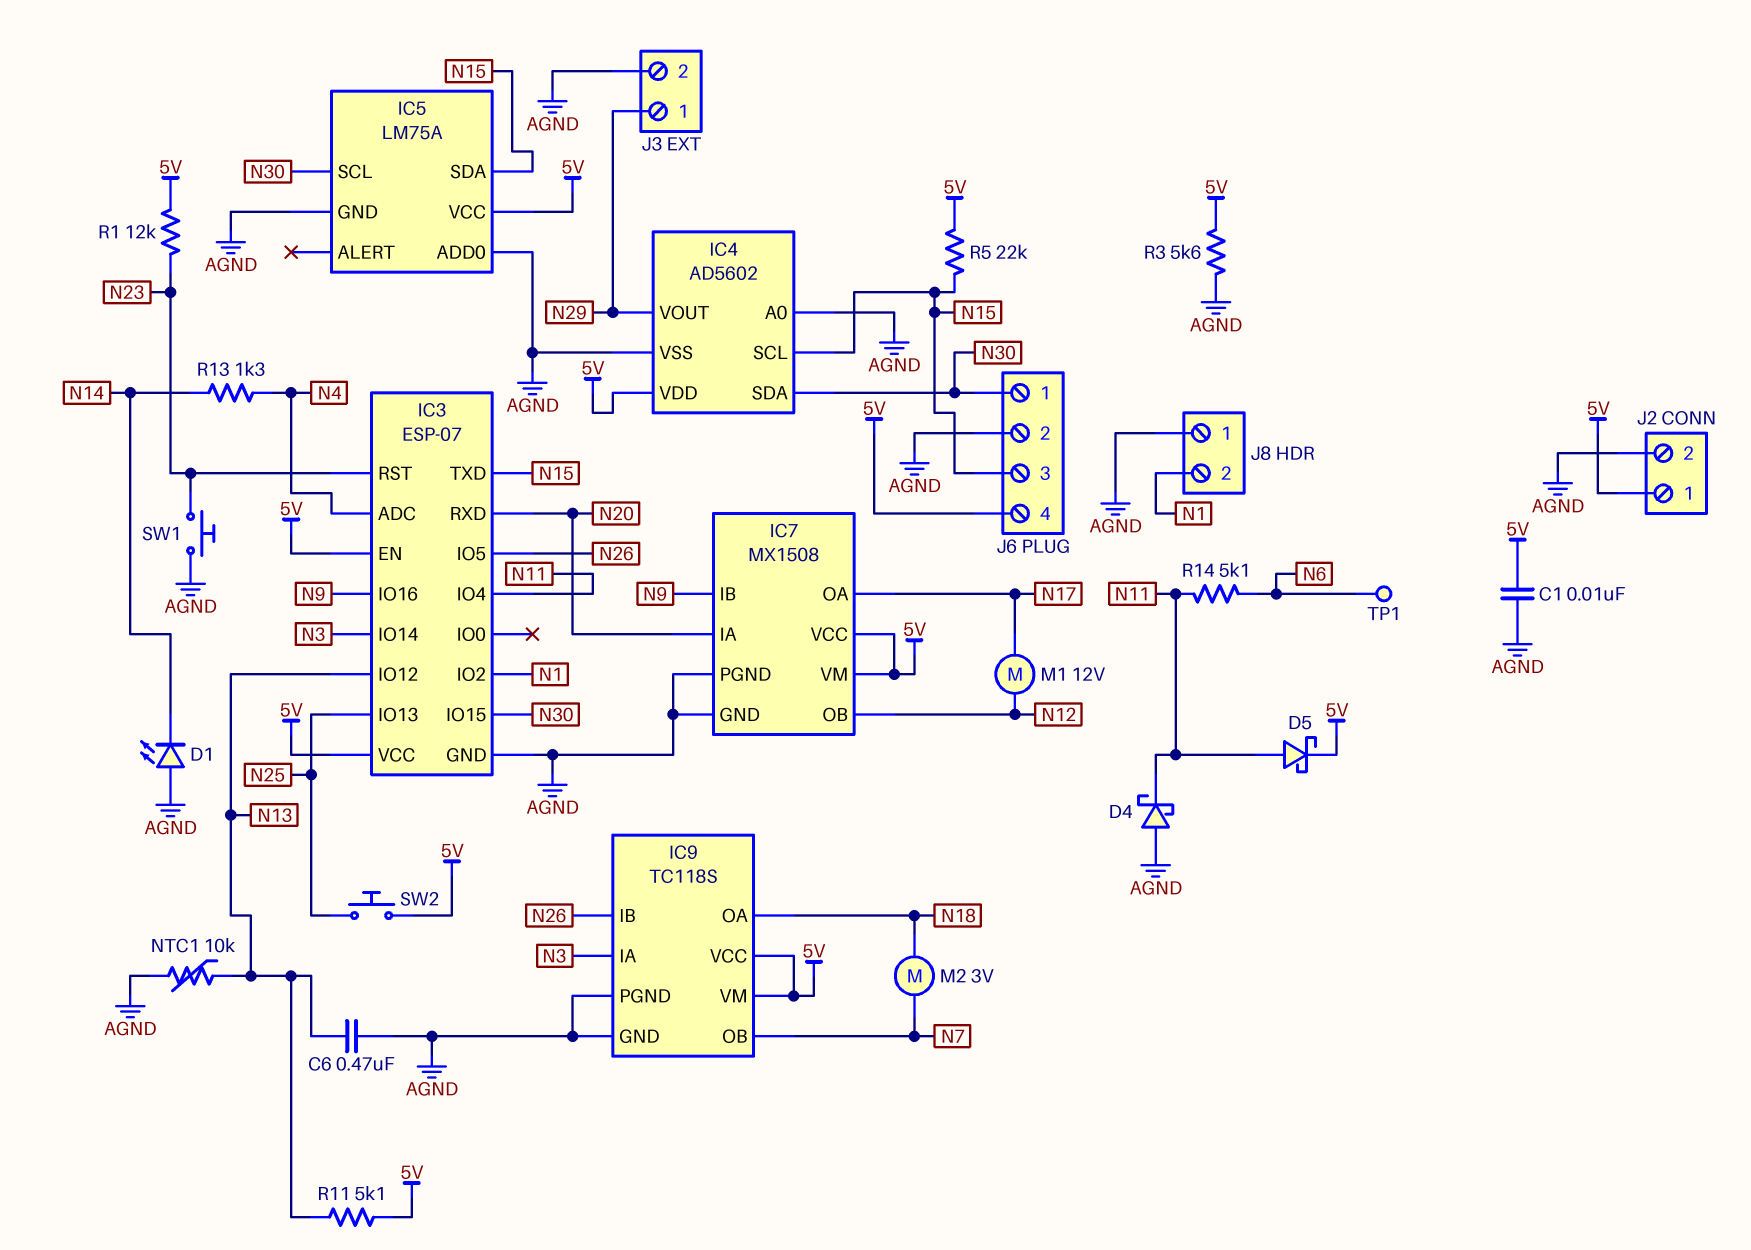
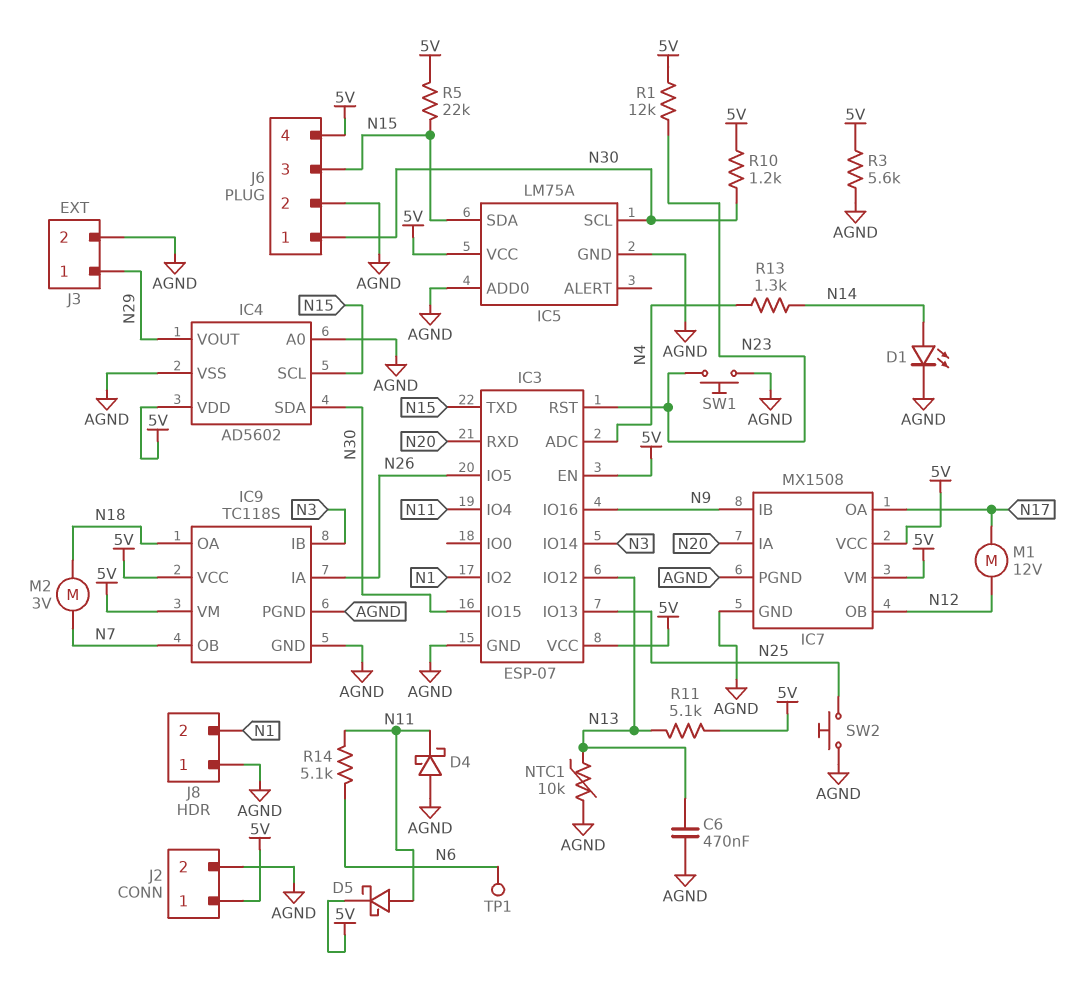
C1: 10nF (5V, AGND) -> none
D1: LED (A AGND, K N14) -> LED (A N14, K AGND)
IC9 pin IA: N3 -> N26
IC9 pin IB: N26 -> N3
R10: none -> 1.2k (5V, N30)
SW2: button (5V, N25) -> button (AGND, N25)

